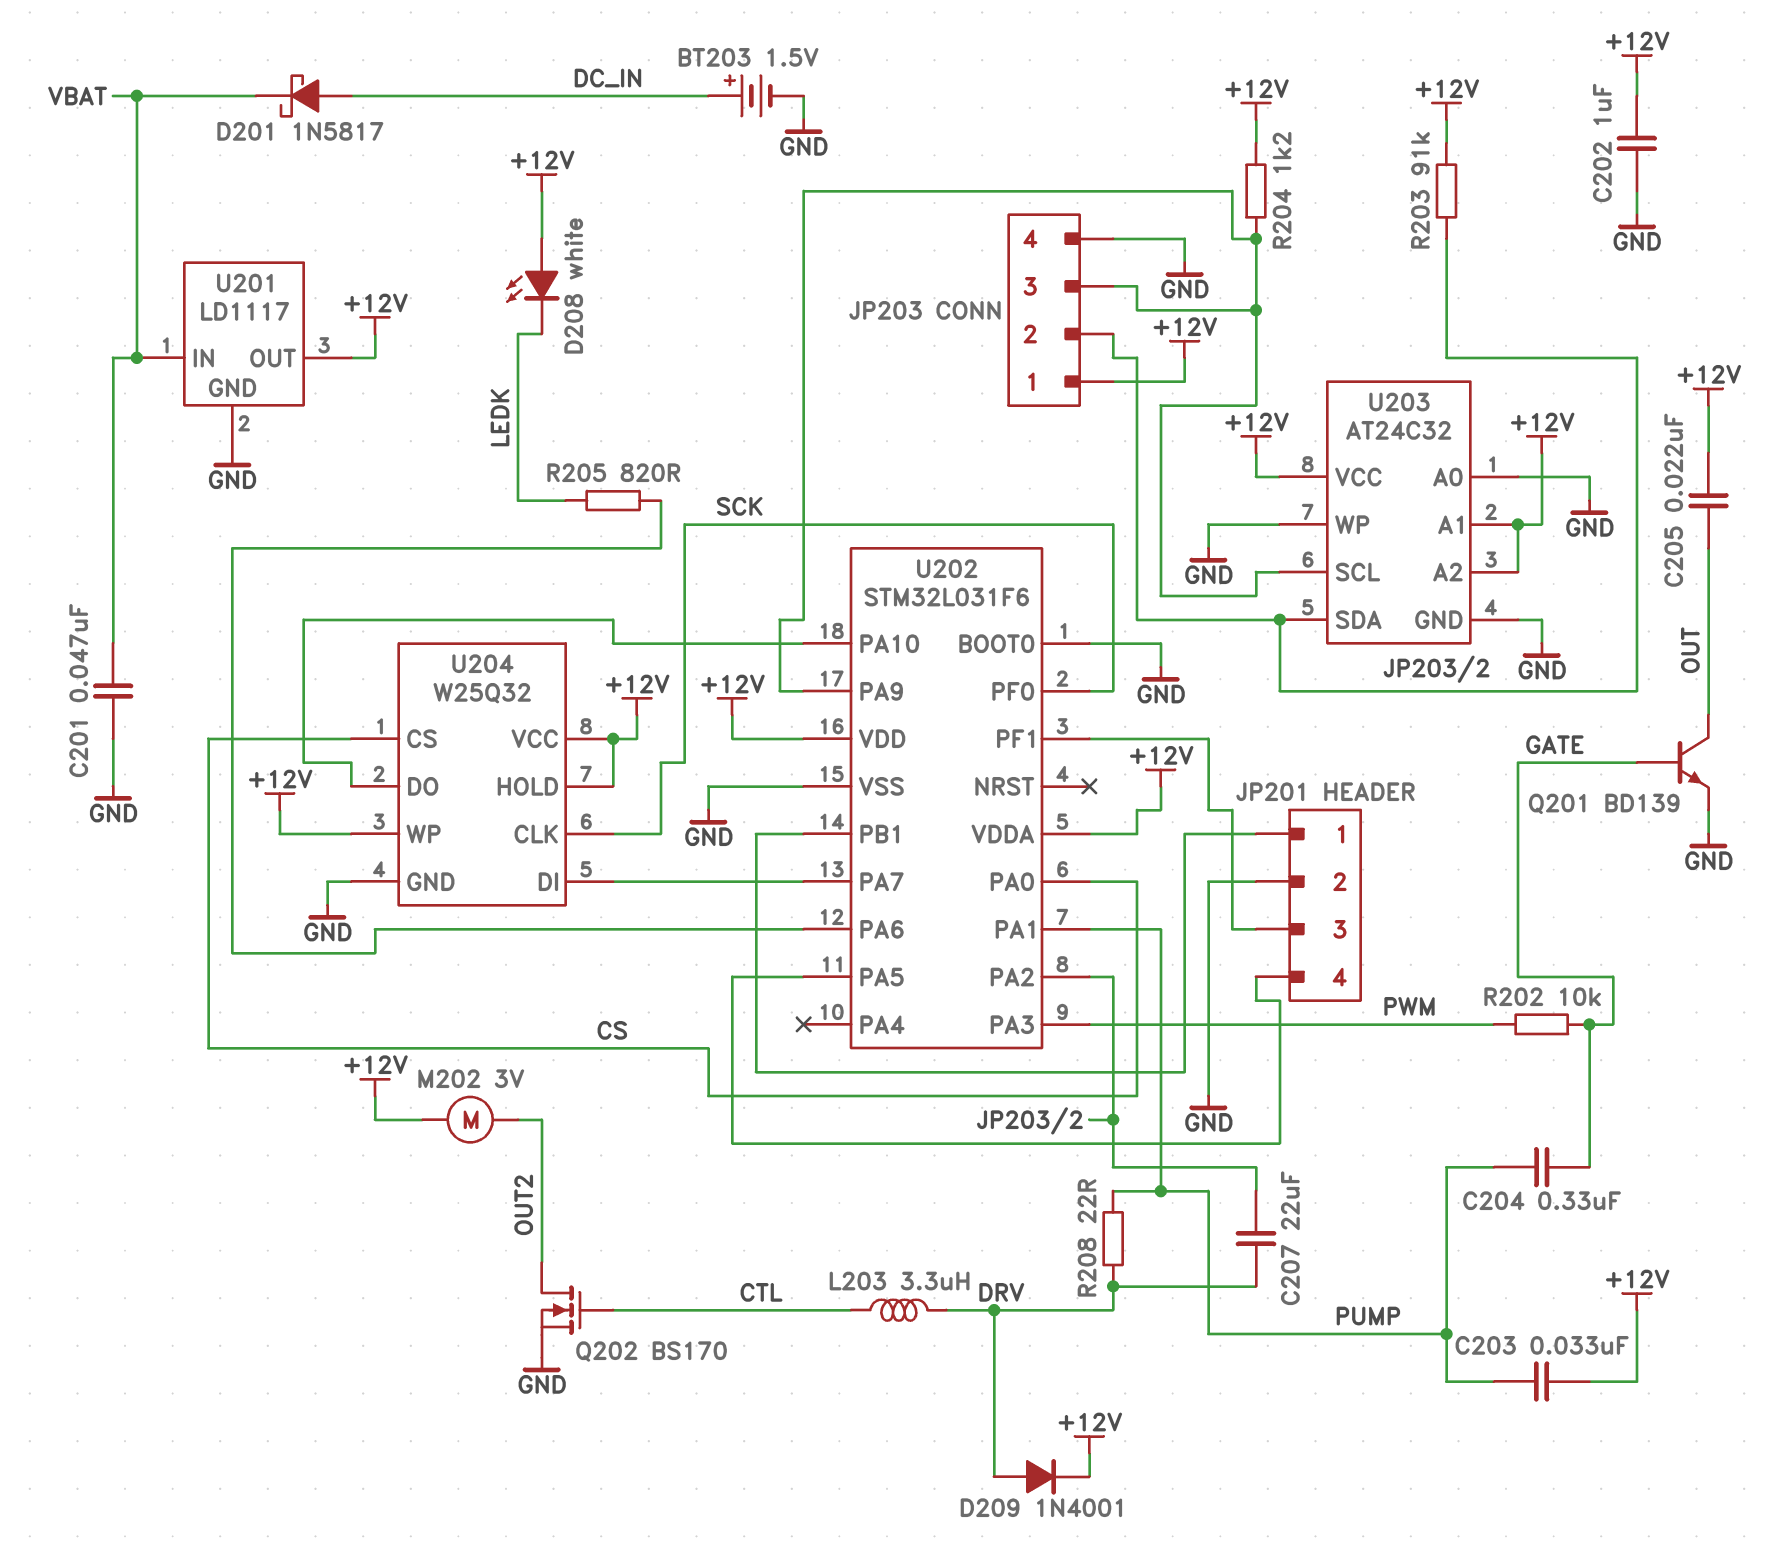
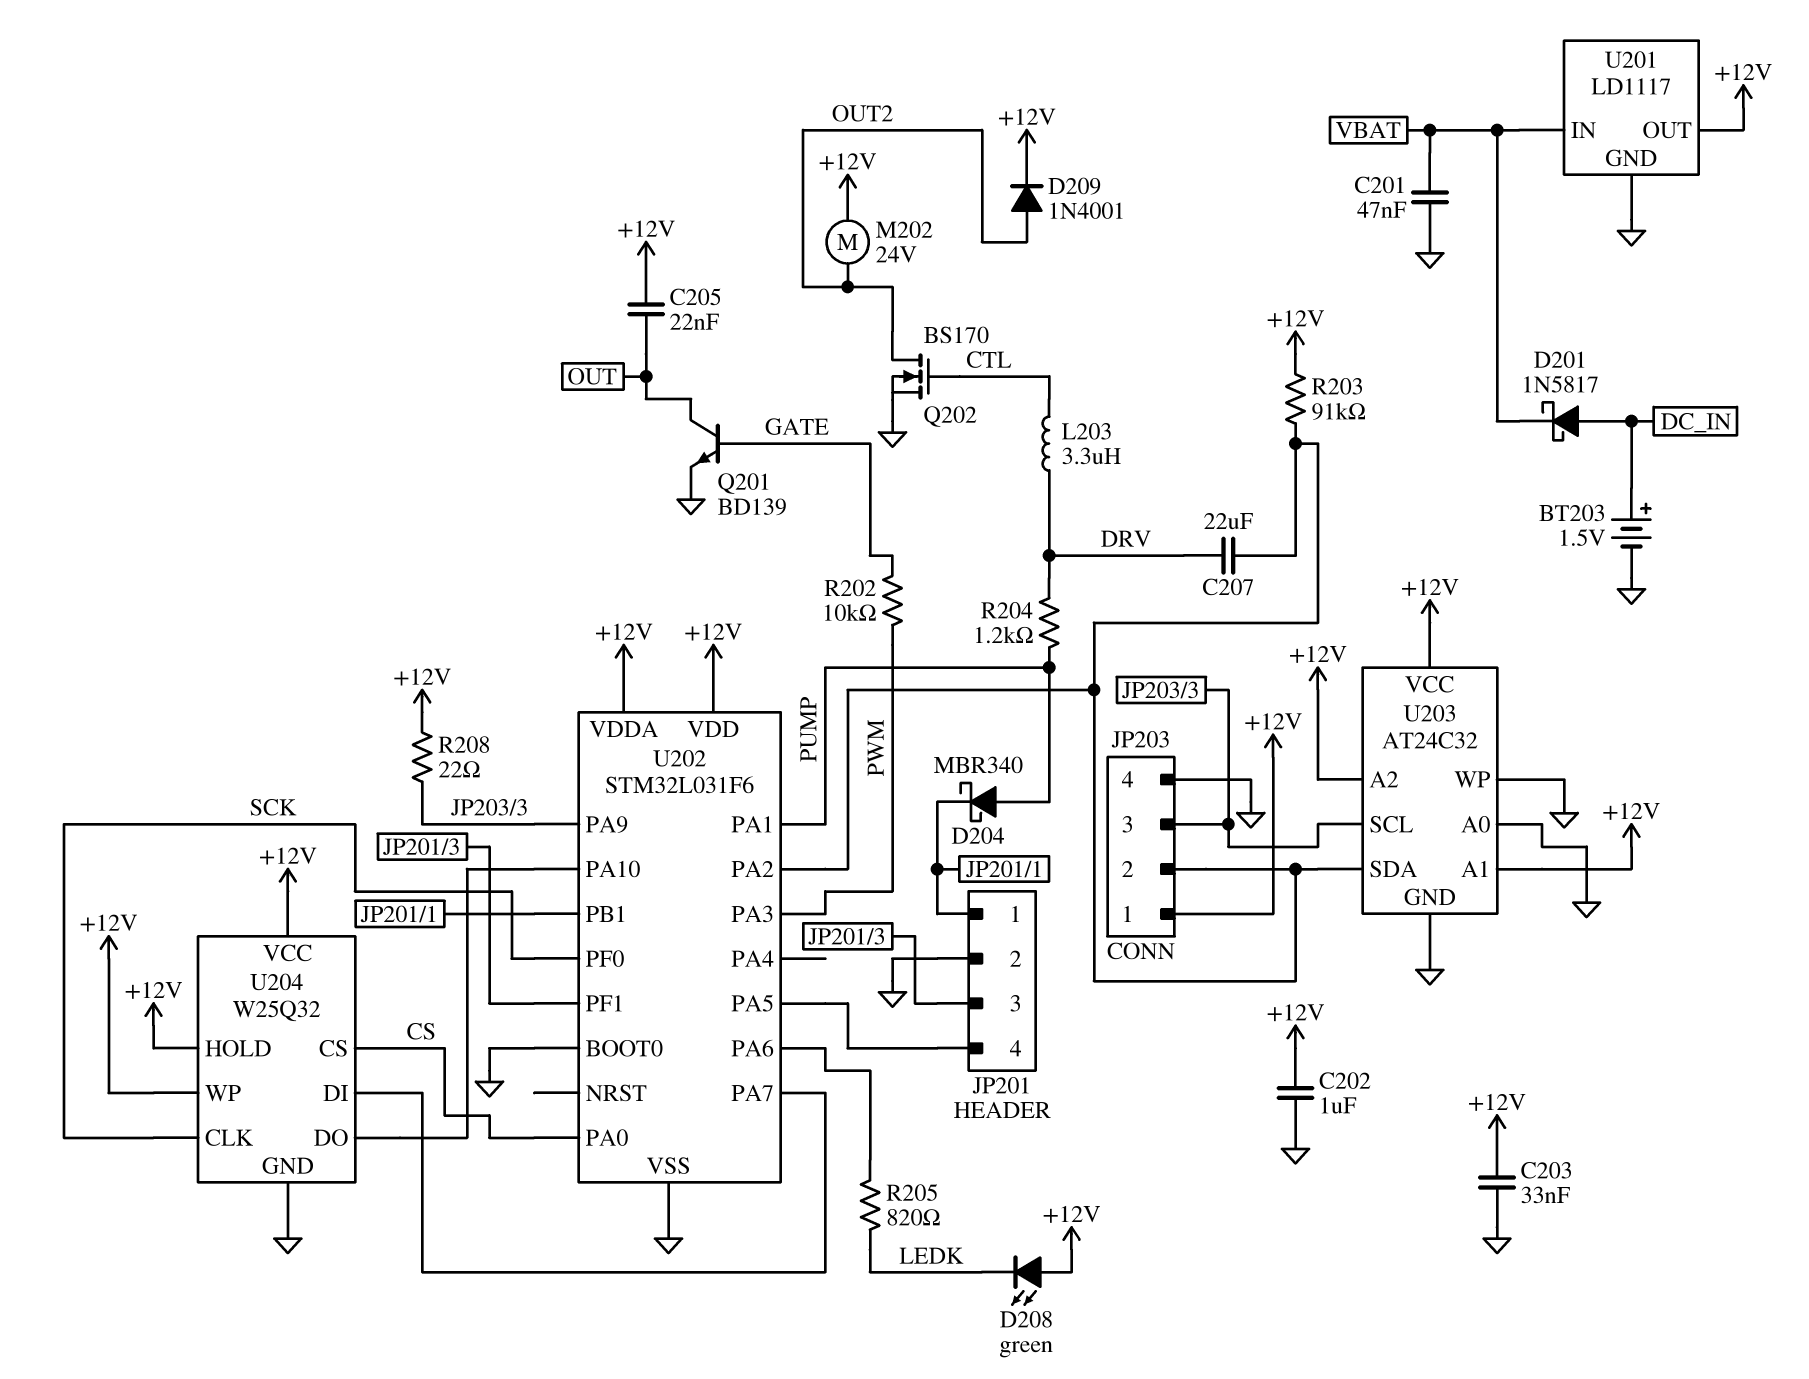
C203: 33nF (+12V, PUMP) -> 33nF (+12V, GND)
C204: 330nF (GATE, PUMP) -> none
D204: none -> schottky MBR340 (A PUMP, K JP201/1)
D208: LED white (A +12V, K LEDK) -> LED green (A +12V, K LEDK)
D209: diode 1N4001 (A DRV, K +12V) -> diode 1N4001 (A OUT2, K +12V)
M202: motor 3V (+12V, OUT2) -> motor 24V (+12V, OUT2)
R204: 1.2k (+12V, JP203/3) -> 1.2k (DRV, PUMP)
R208: 22 (DRV, PUMP) -> 22 (+12V, JP203/3)

